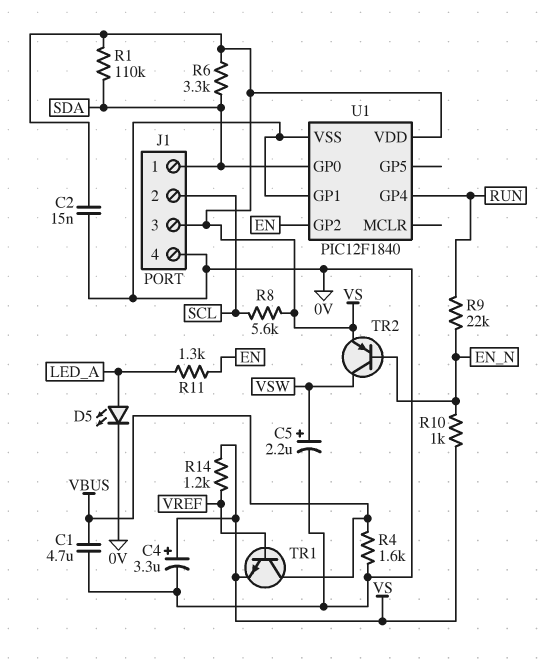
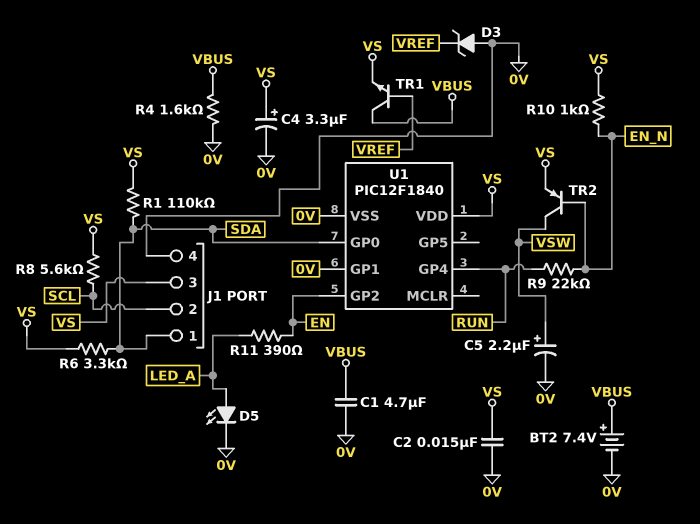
BT2: none -> 7.4V (plus VBUS, minus 0V)
D3: none -> zener (A 0V, K VREF)
R11: 1.3k (EN, LED_A) -> 390 (EN, LED_A)
R14: 1.2k (VREF, VS) -> none

